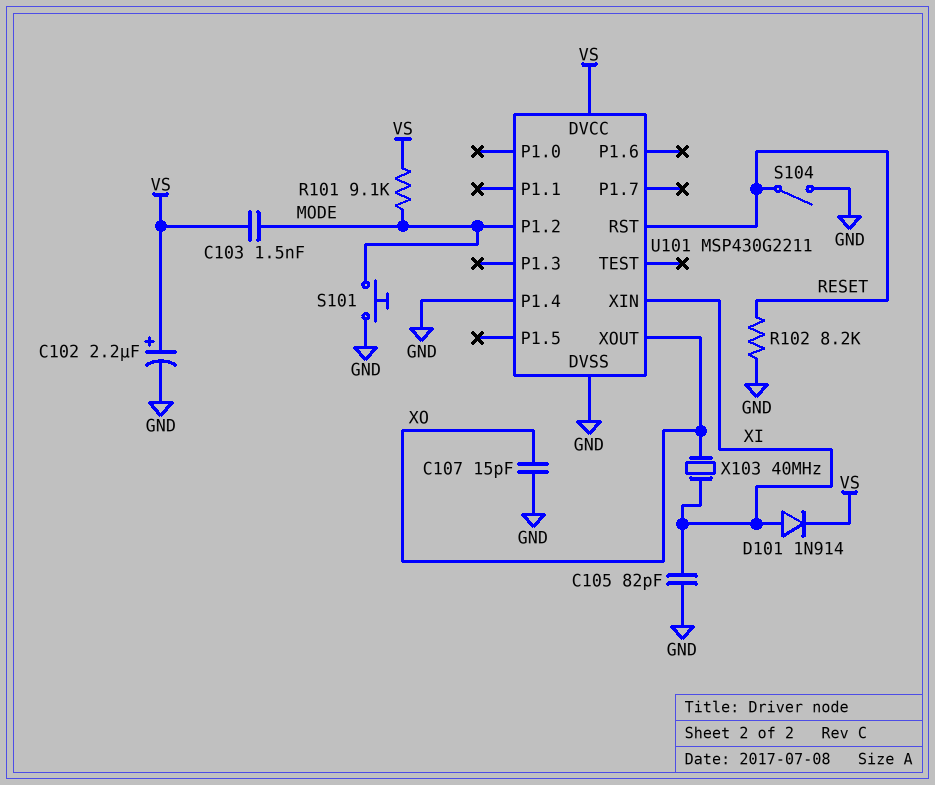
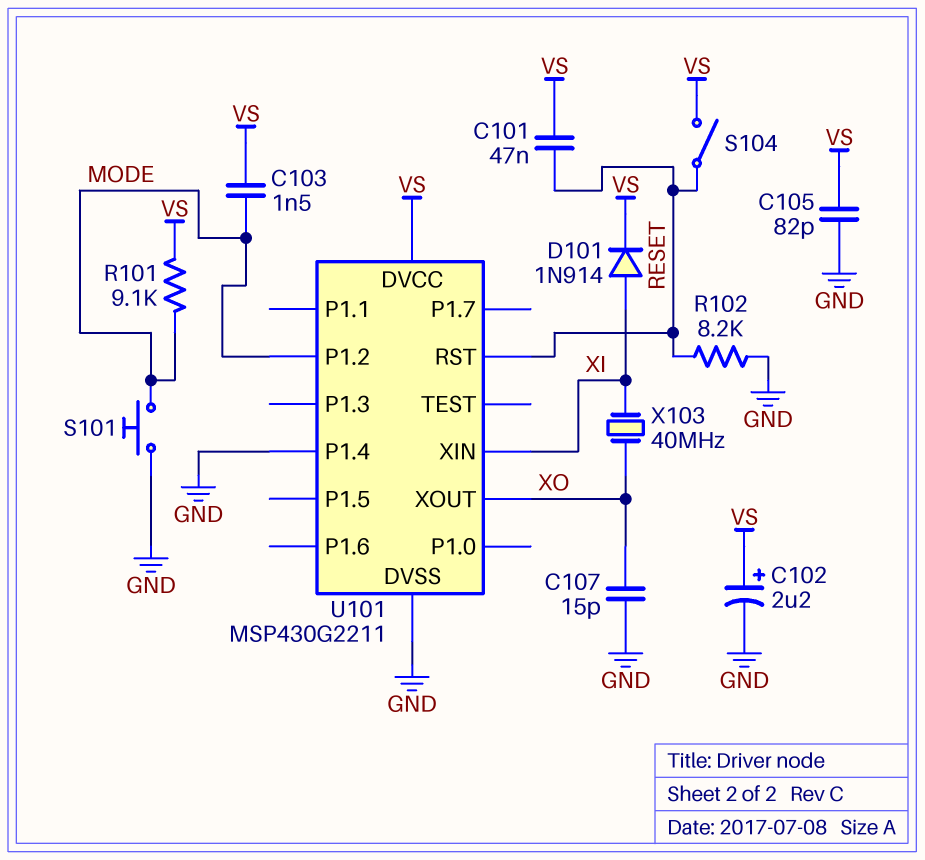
C101: none -> 47nF (RESET, VS)
C105: 82pF (GND, XI) -> 82pF (GND, VS)
S104: switch (GND, RESET) -> switch (RESET, VS)

